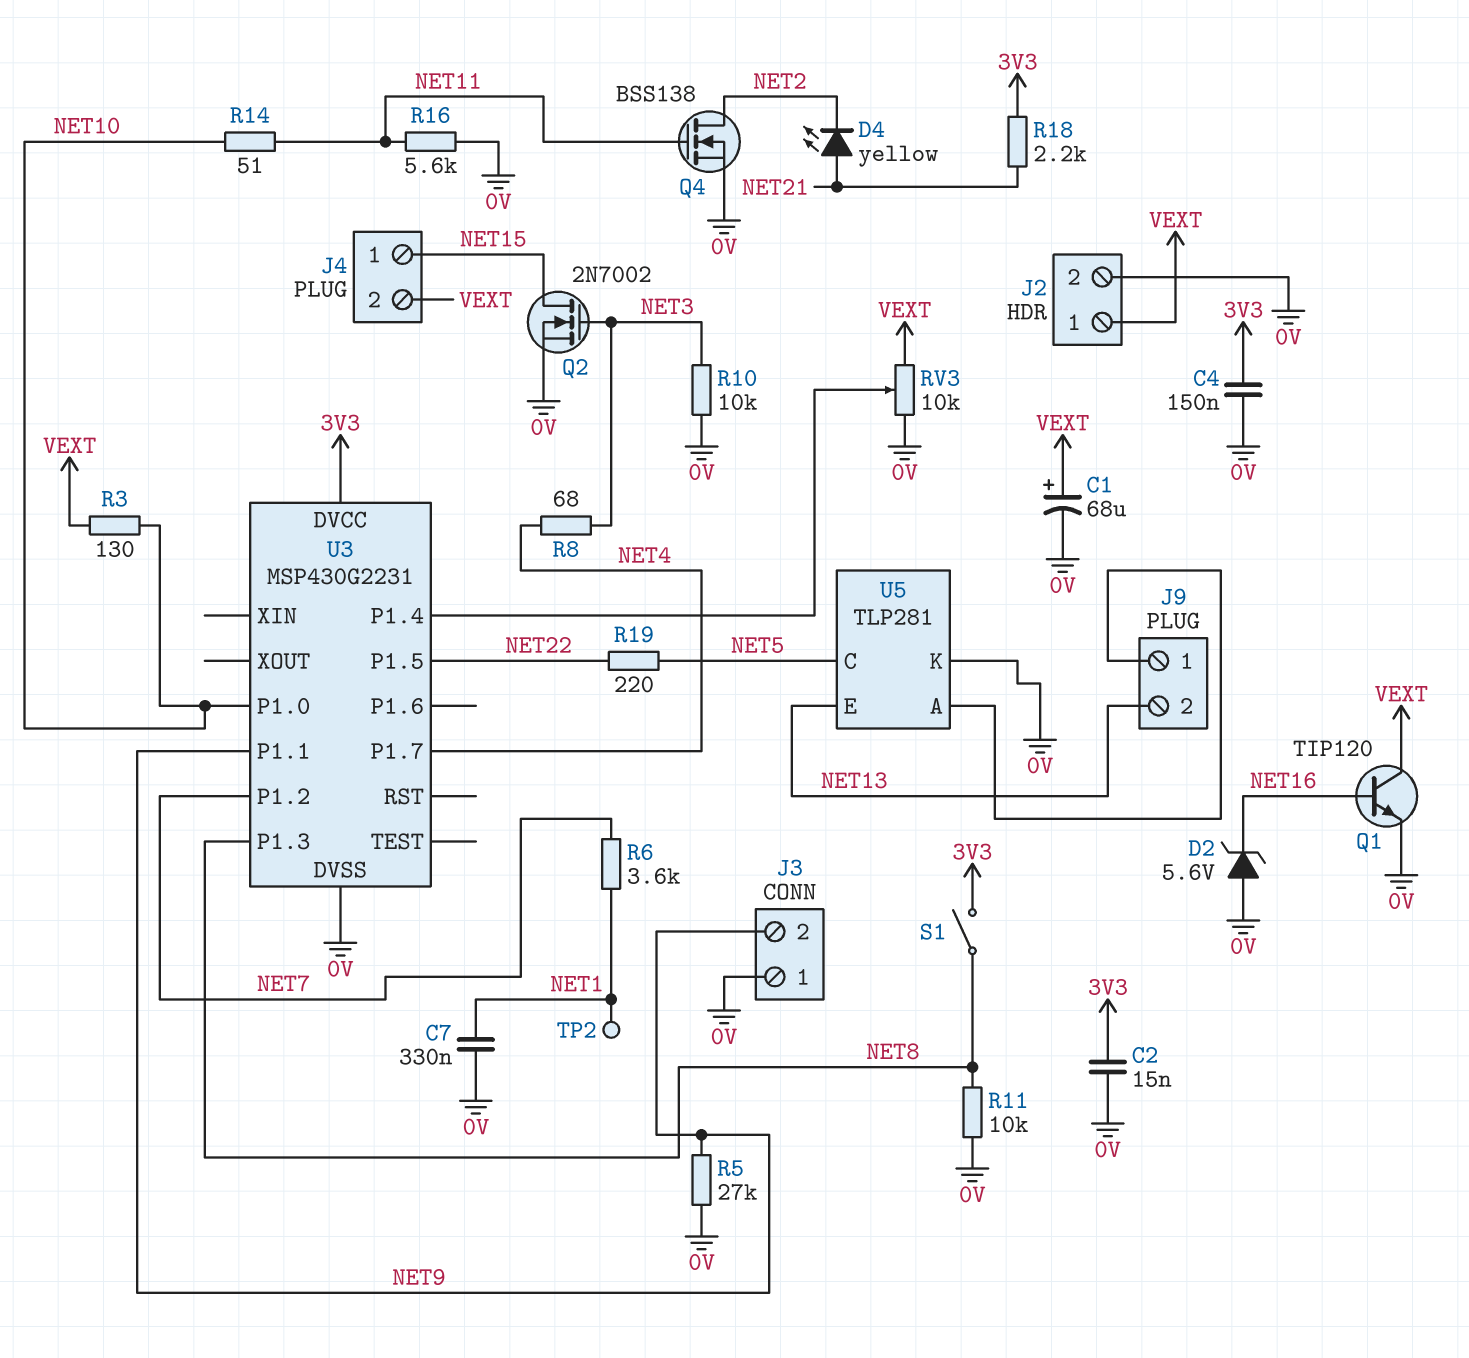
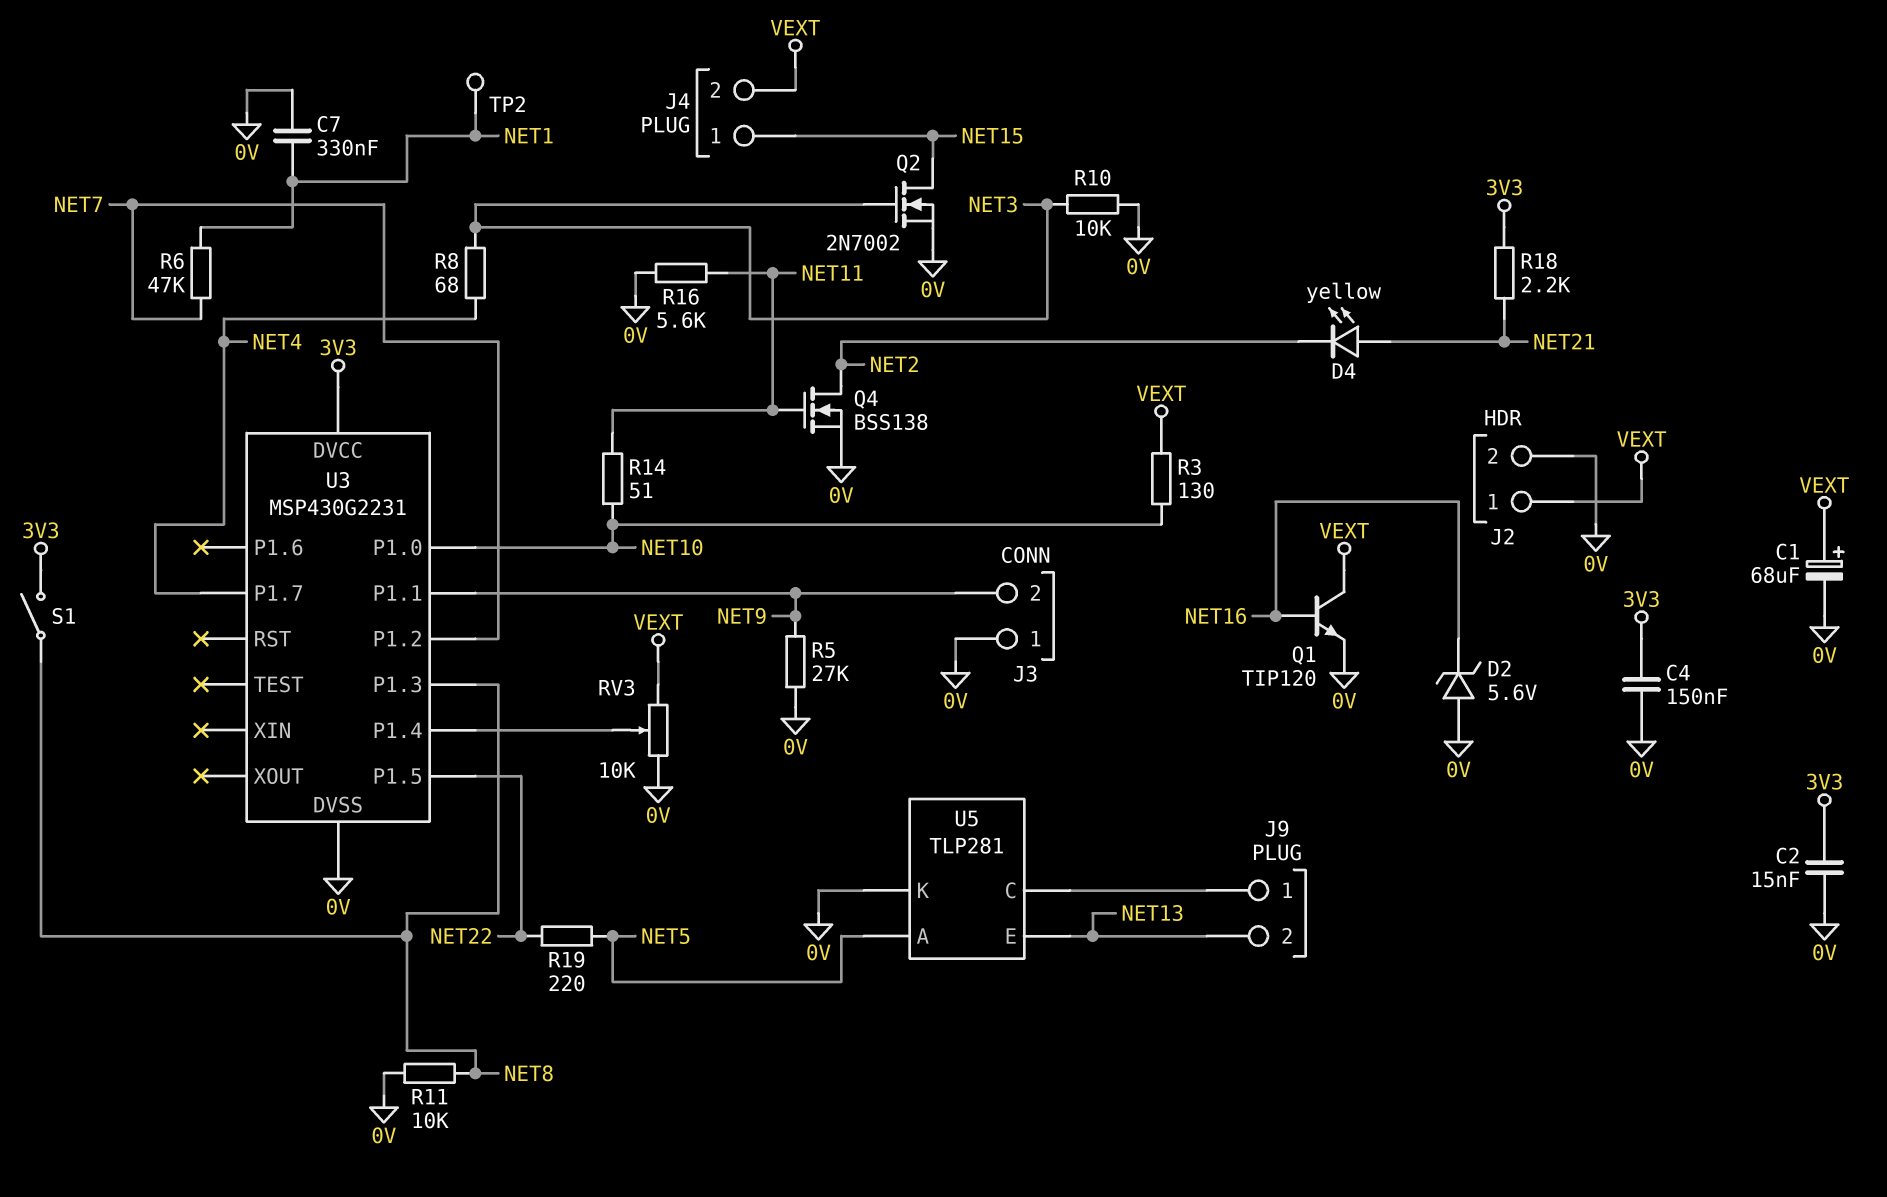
R6: 3.6k (NET1, NET7) -> 47k (NET1, NET7)
U5 pin A: J9/1 -> NET5
U5 pin C: NET5 -> J9/1

